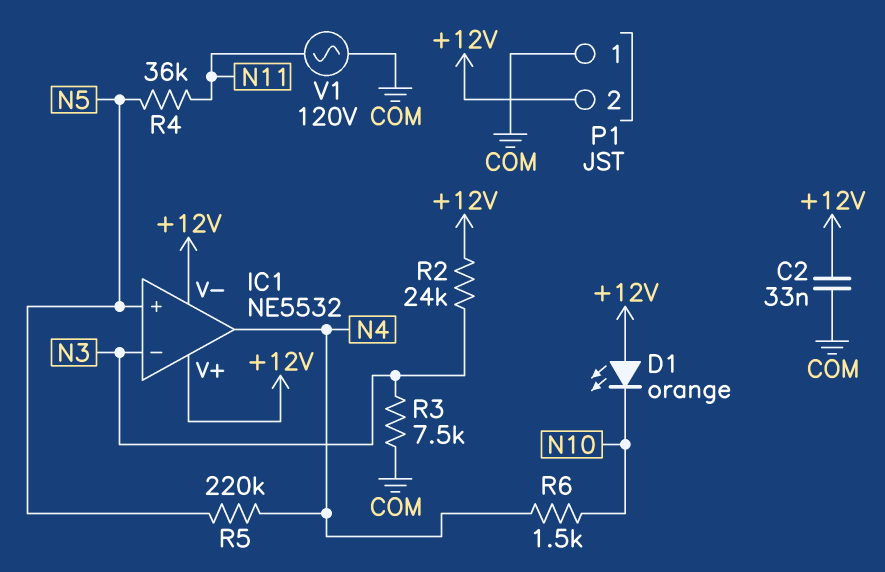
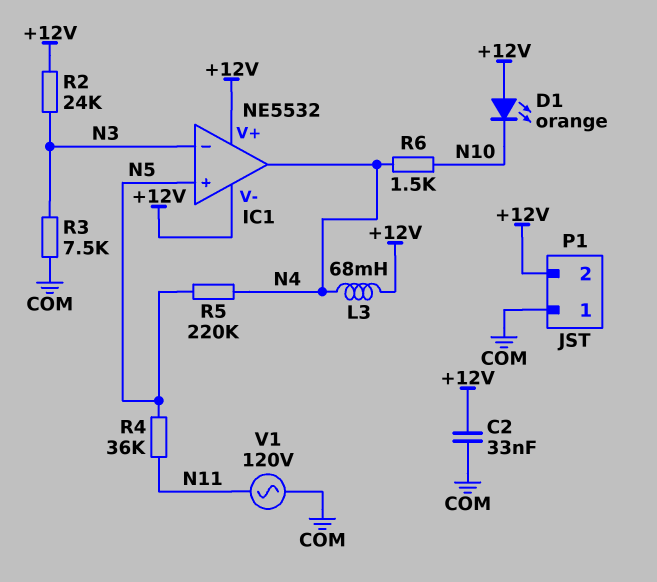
L3: none -> 68mH (+12V, N4)

